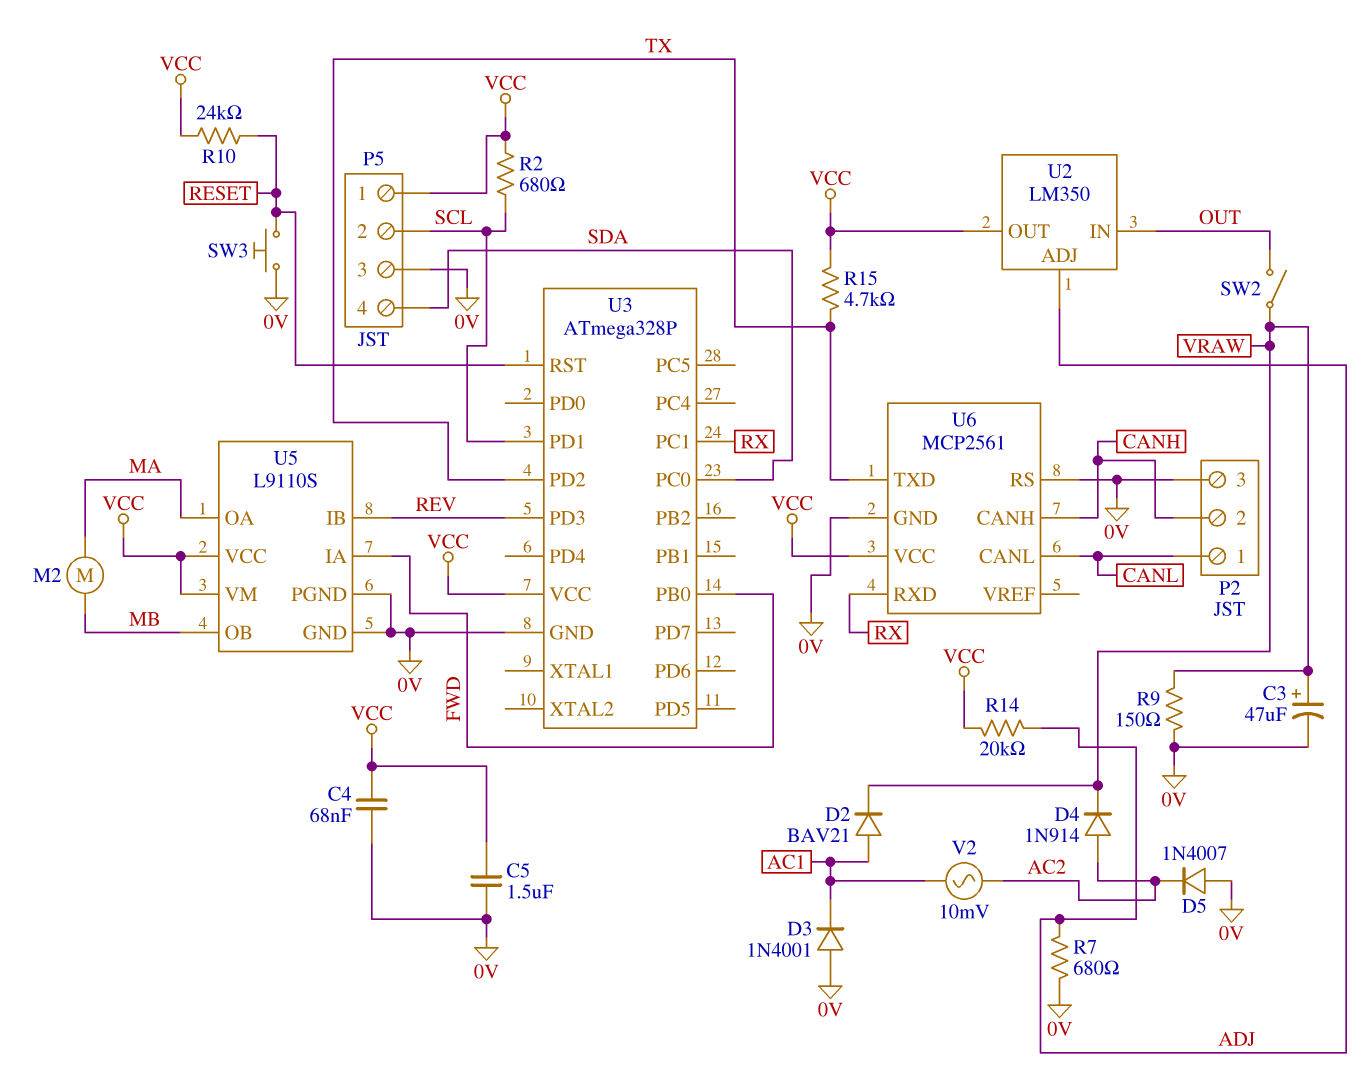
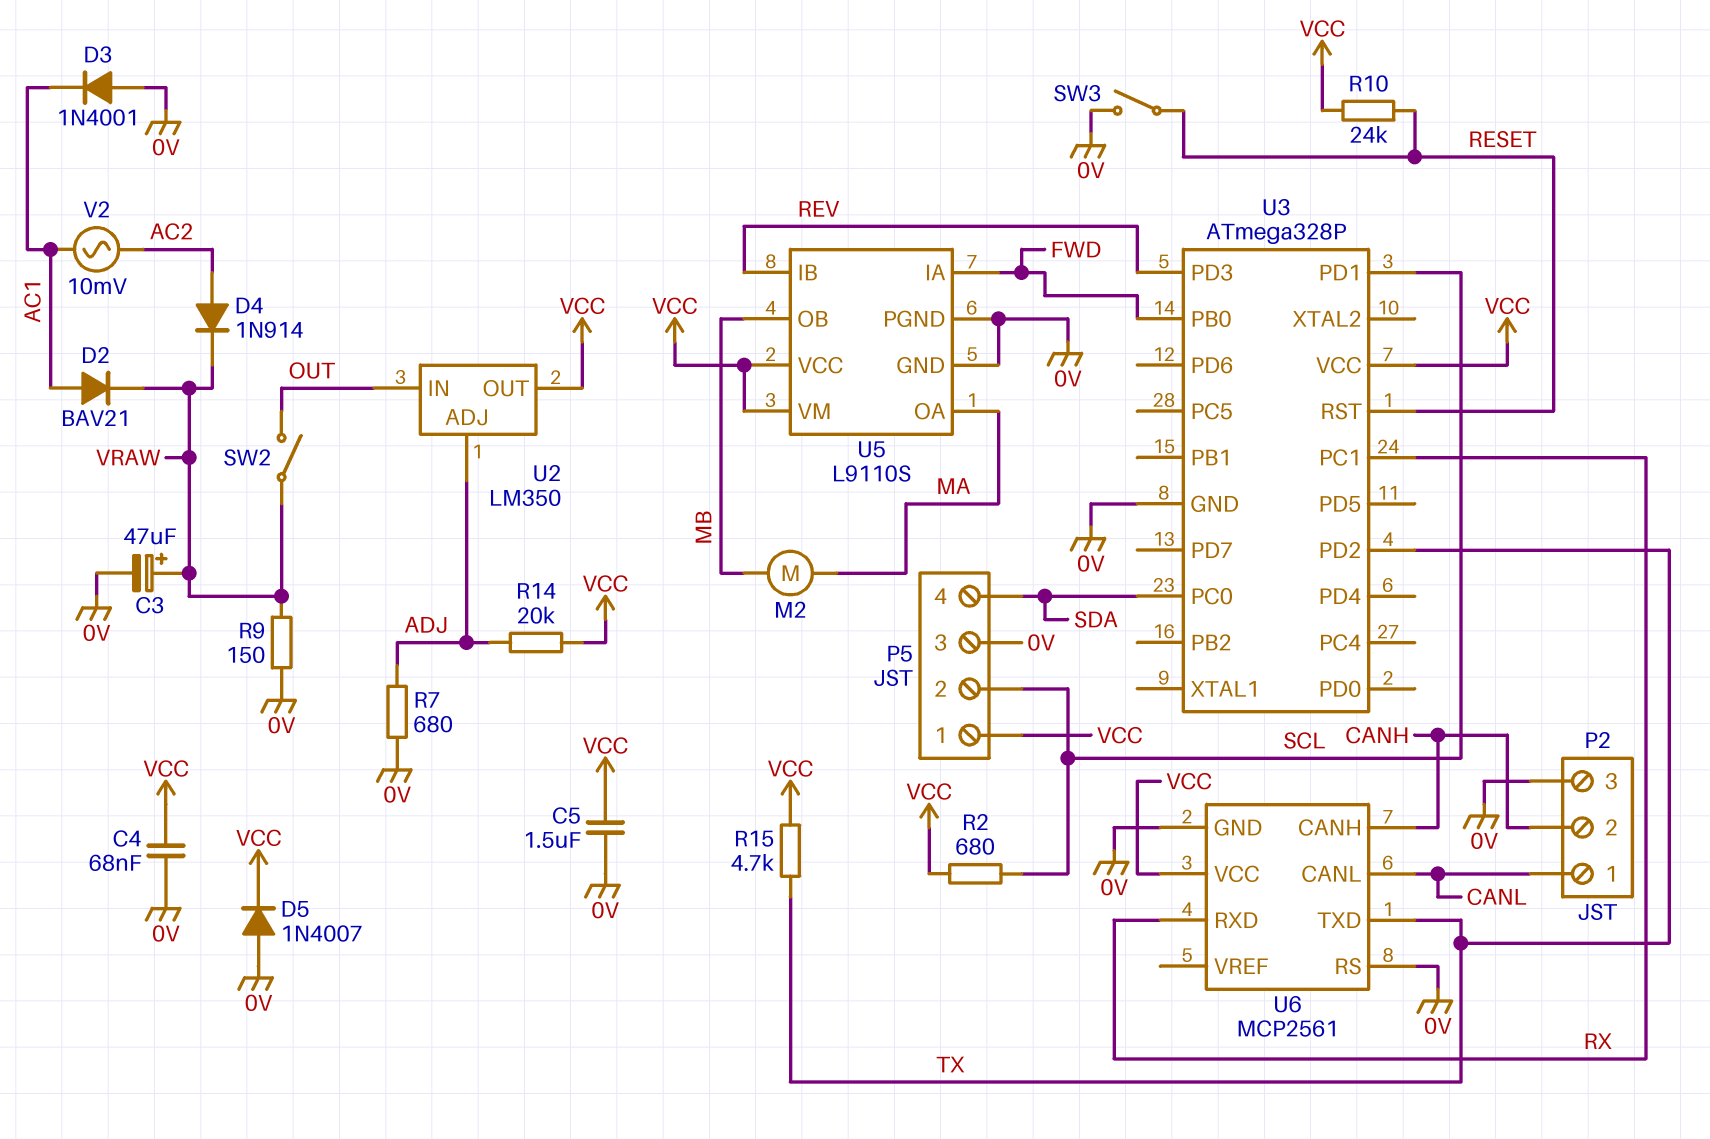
D5: diode 1N4007 (A 0V, K AC2) -> diode 1N4007 (A 0V, K VCC)
SW3: button (0V, RESET) -> switch (0V, RESET)

